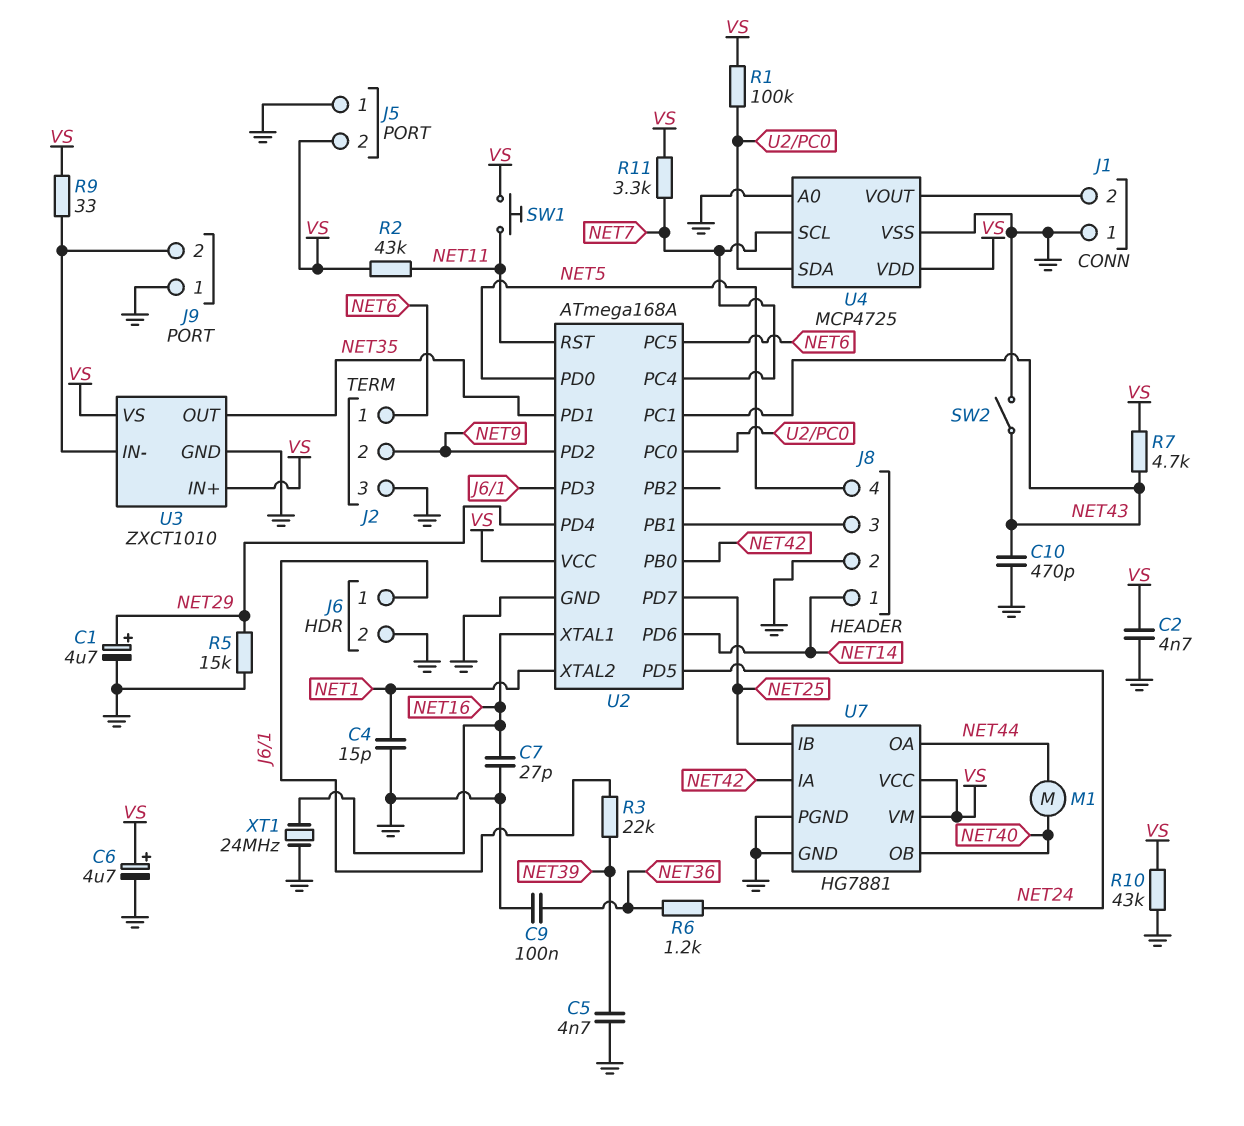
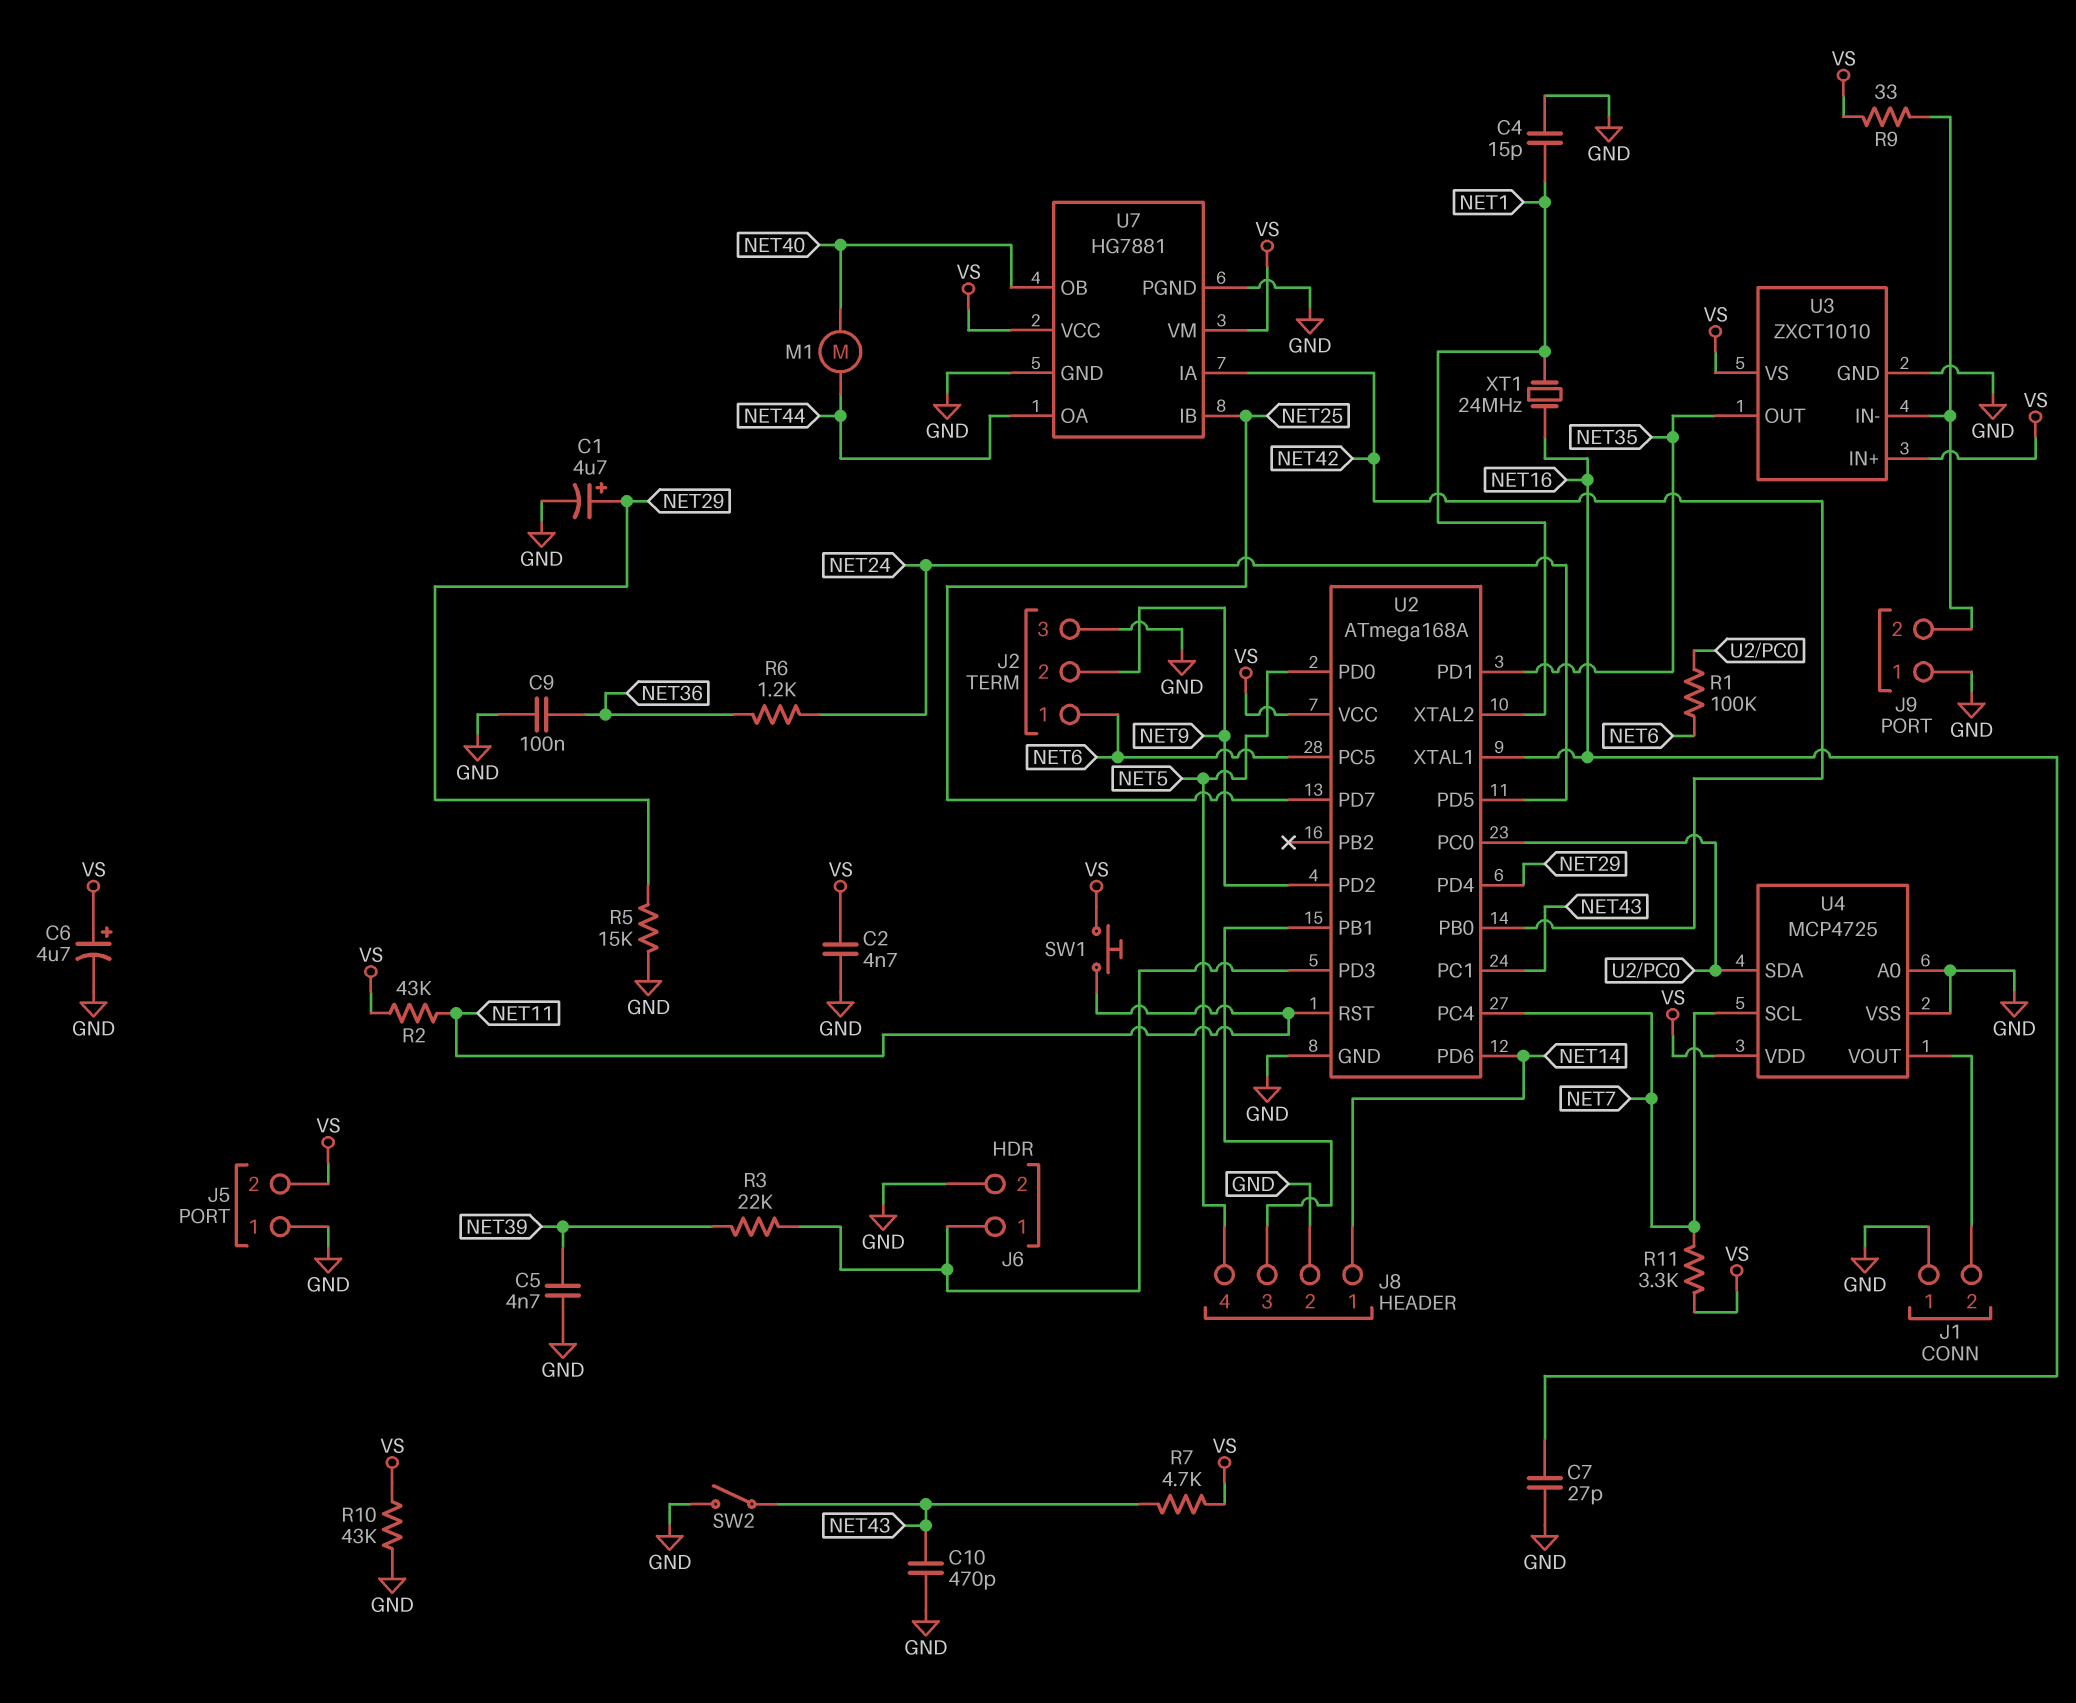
R1: 100k (U2/PC0, VS) -> 100k (NET6, U2/PC0)
XT1: 24MHz (GND, NET16) -> 24MHz (NET1, NET16)

